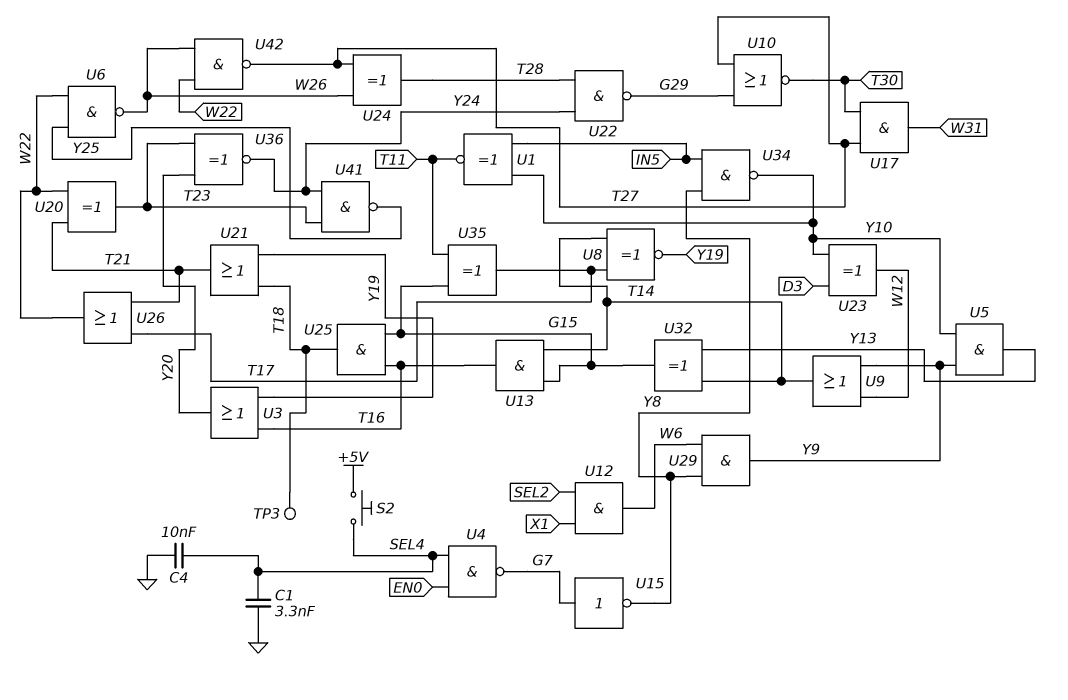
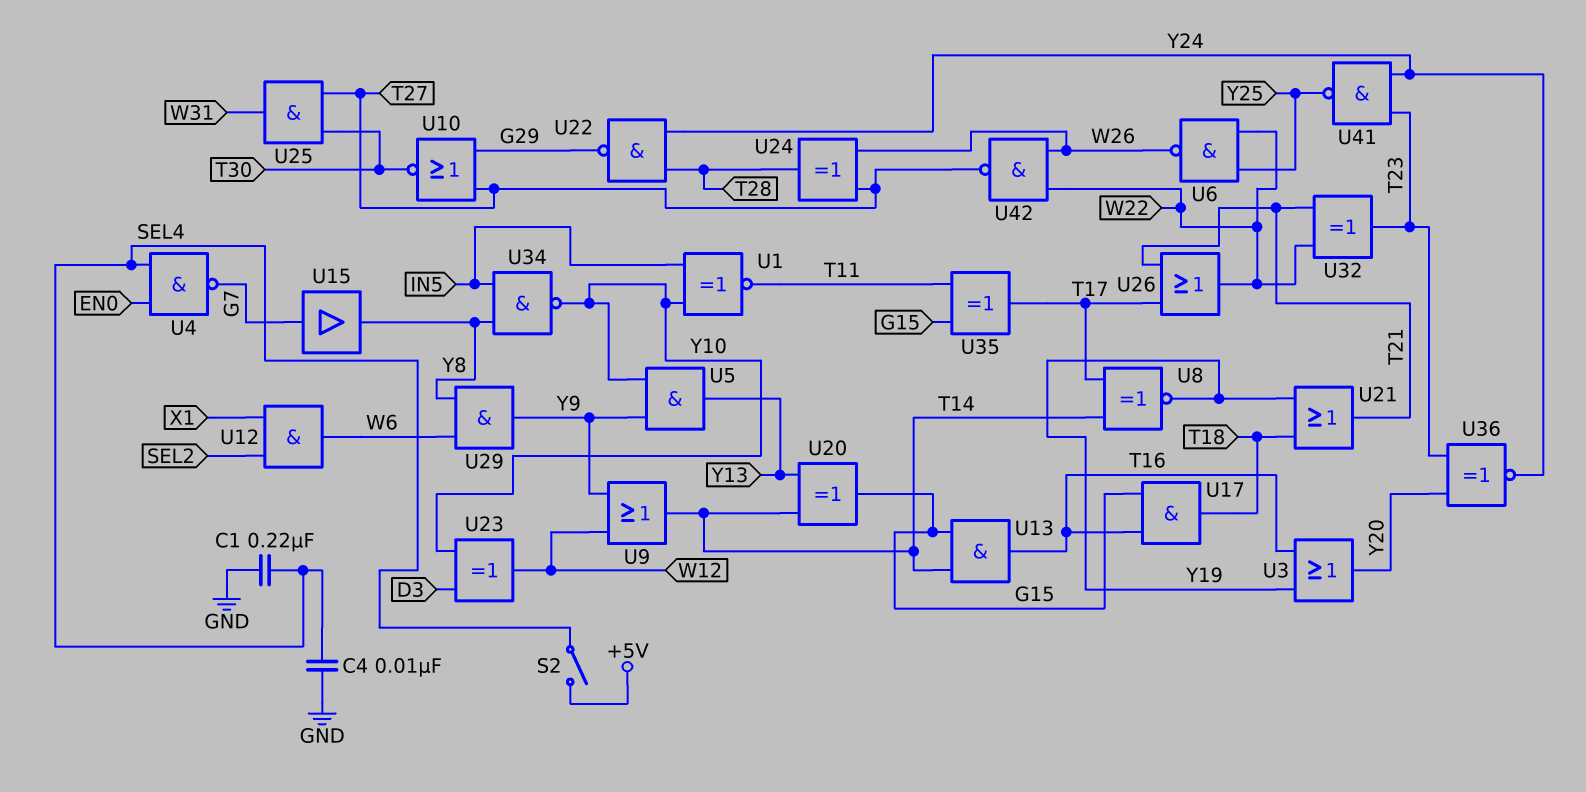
C1: 3.3nF (GND, SEL4) -> 220nF (GND, SEL4)
S2: button (+5V, SEL4) -> switch (+5V, SEL4)
TP3: test point (T18) -> none
U15: NOT (in G7, out Y8) -> buffer (in G7, out Y8)
U17: AND (in T27, in T30, out W31) -> AND (in G15, in T16, out T18)
U20: XOR (in T21, in W22, out T23) -> XOR (in T14, in Y13, out G15)
U25: AND (in G15, in T16, out T18) -> AND (in T27, in T30, out W31)
U32: XOR (in T14, in Y13, out G15) -> XOR (in T21, in W22, out T23)

